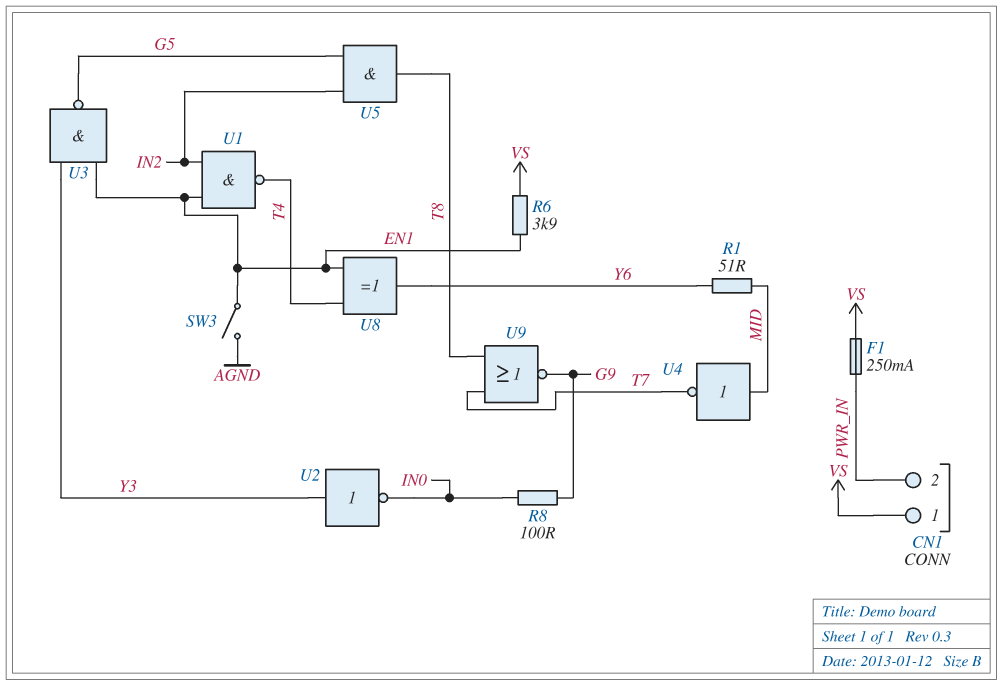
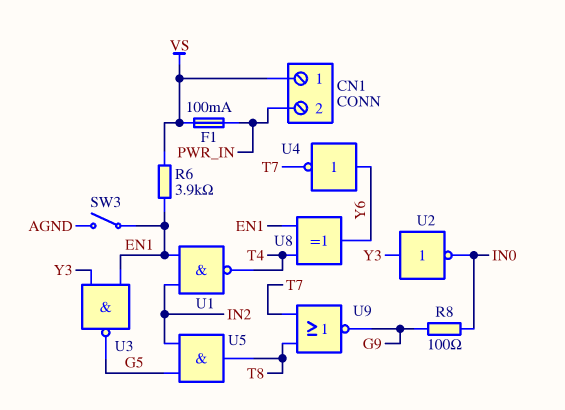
F1: 250mA (PWR_IN, VS) -> 100mA (PWR_IN, VS)
R1: 51 (MID, Y6) -> none
U4: NOT (in MID, out T7) -> NOT (in Y6, out T7)

